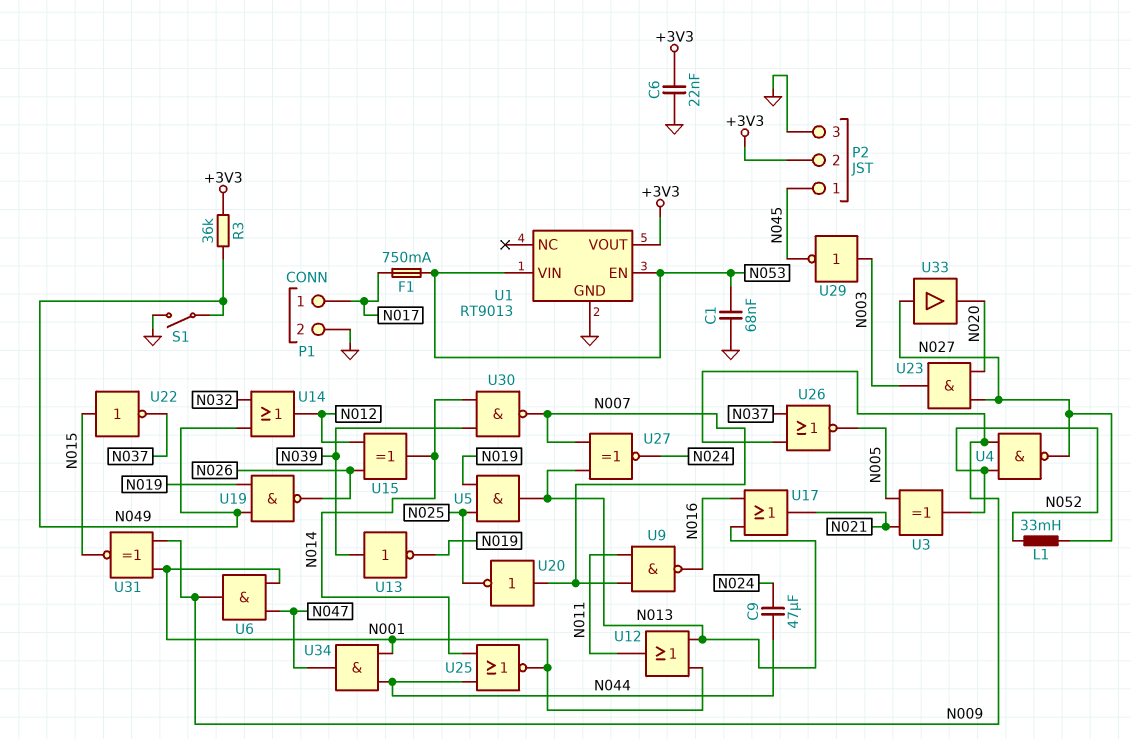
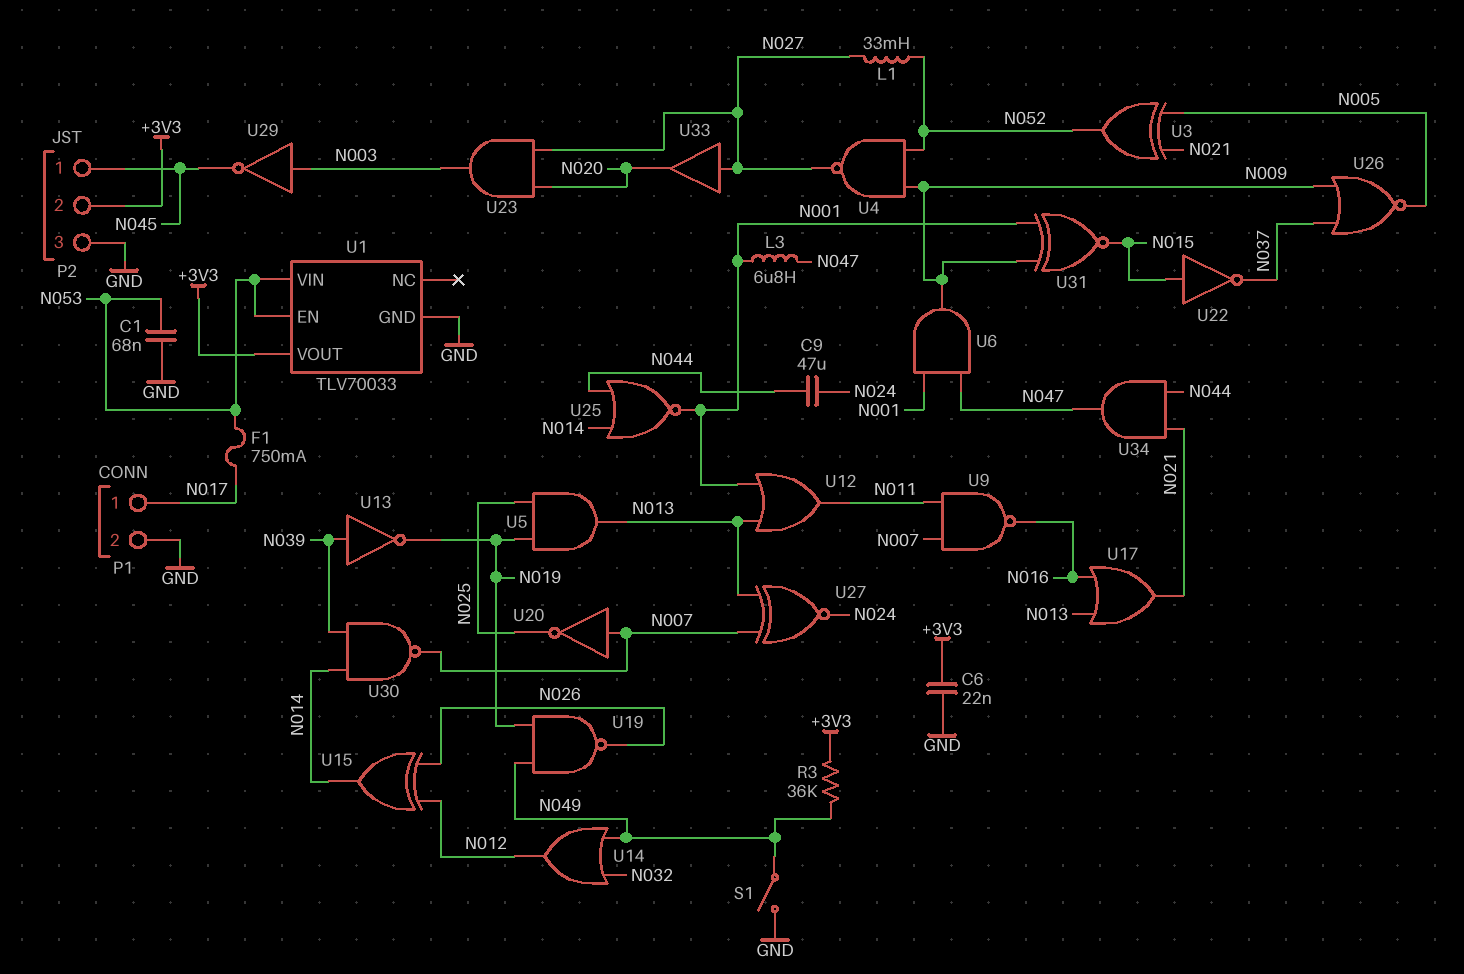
L3: none -> 6.8uH (N001, N047)
U1: RT9013 -> TLV70033
U34: AND (in N001, in N044, out N047) -> AND (in N021, in N044, out N047)

